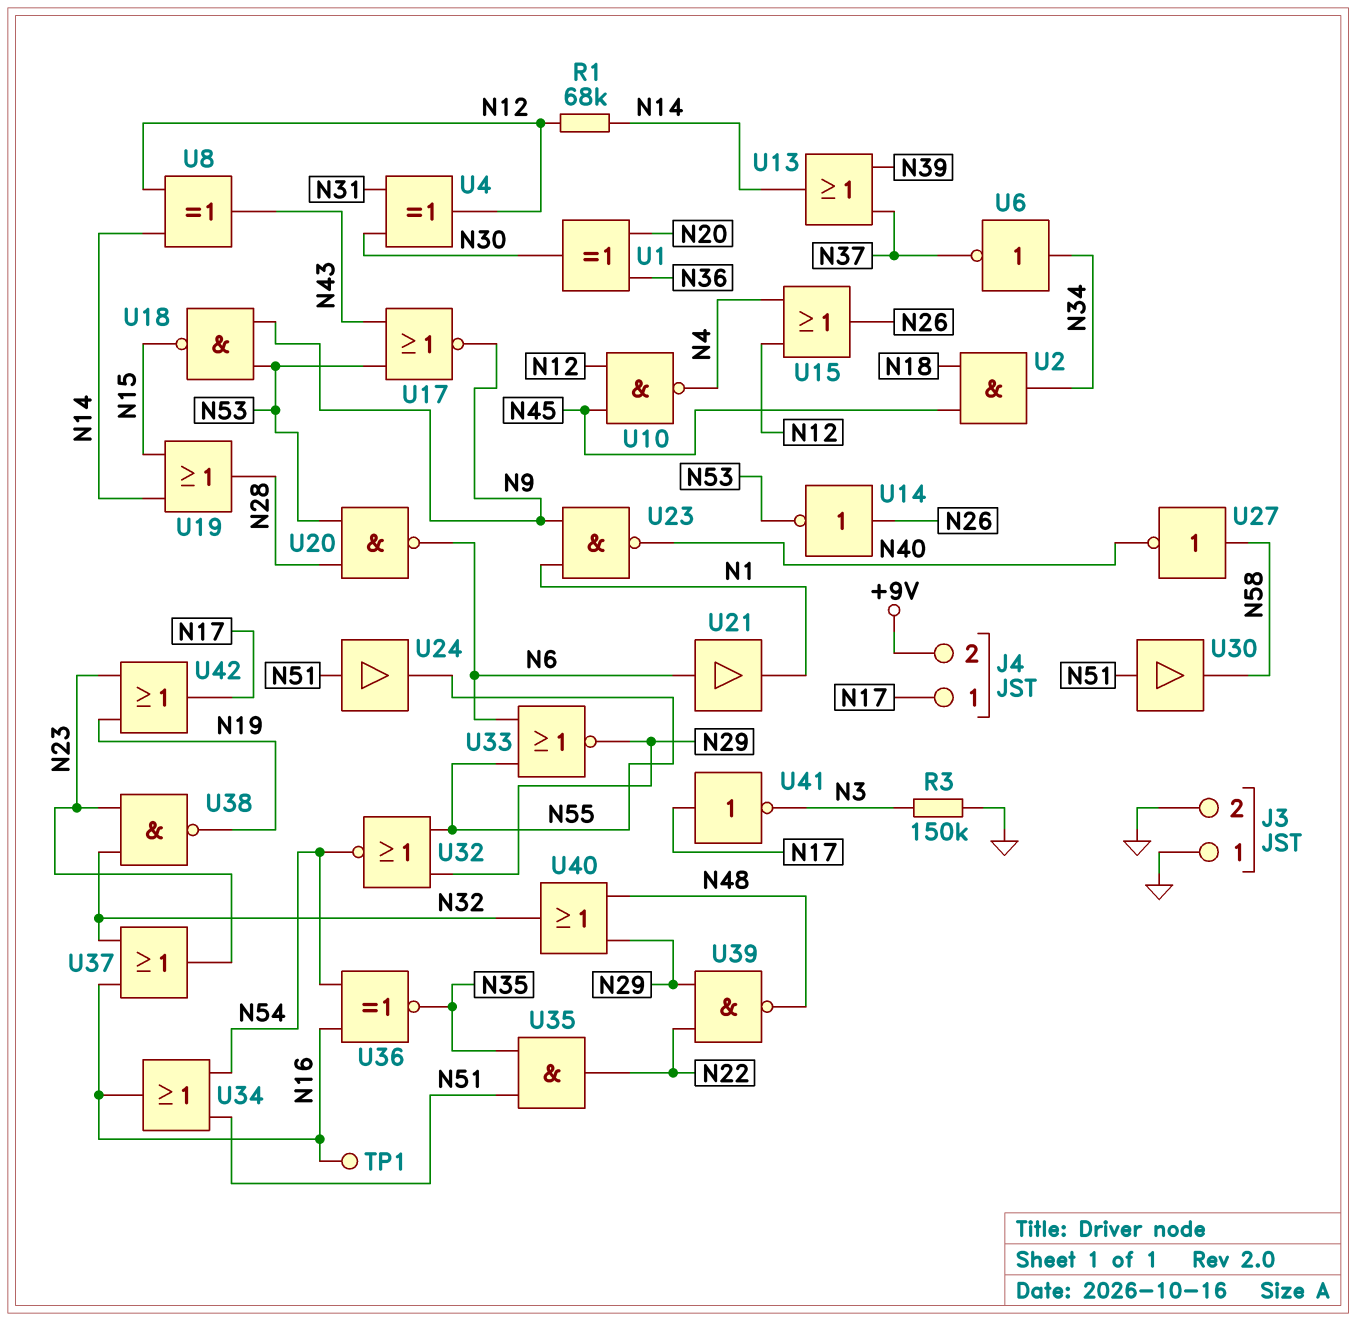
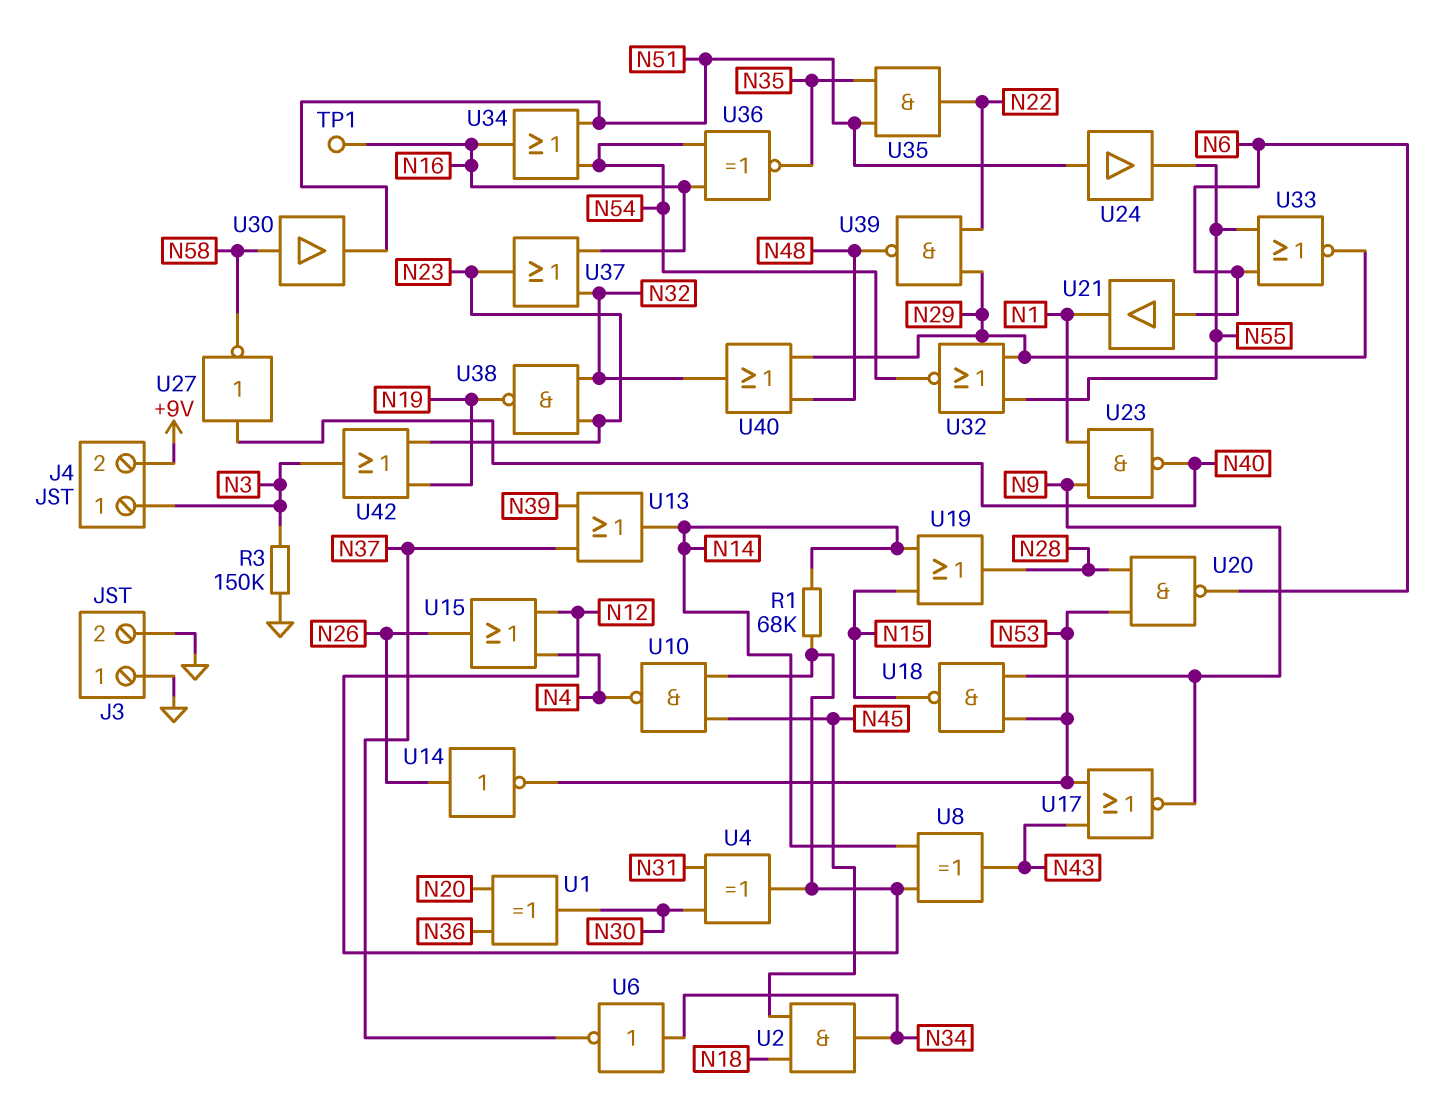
J4 pin 1: N17 -> N3
U27: NOT (in N58, out N40) -> NOT (in N40, out N58)
U30: buffer (in N51, out N58) -> buffer (in N58, out N51)
U41: NOT (in N17, out N3) -> none
U42: OR (in N19, in N23, out N17) -> OR (in N19, in N23, out N3)

